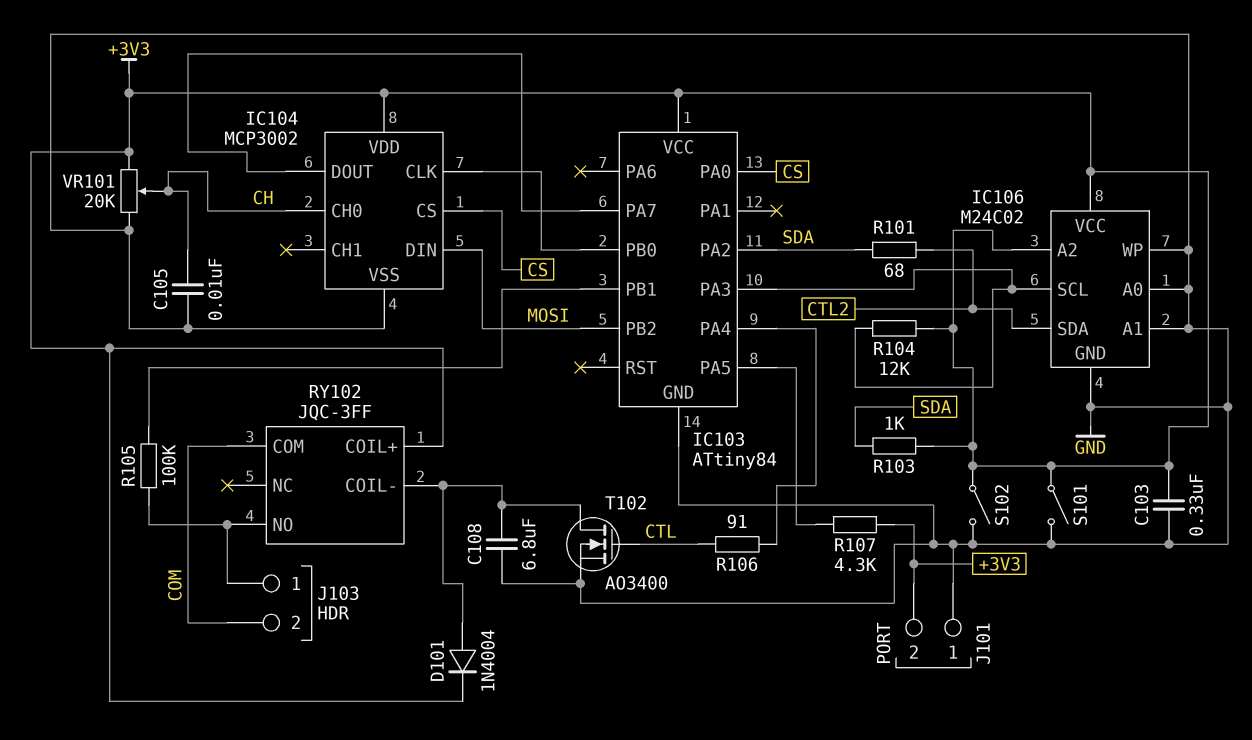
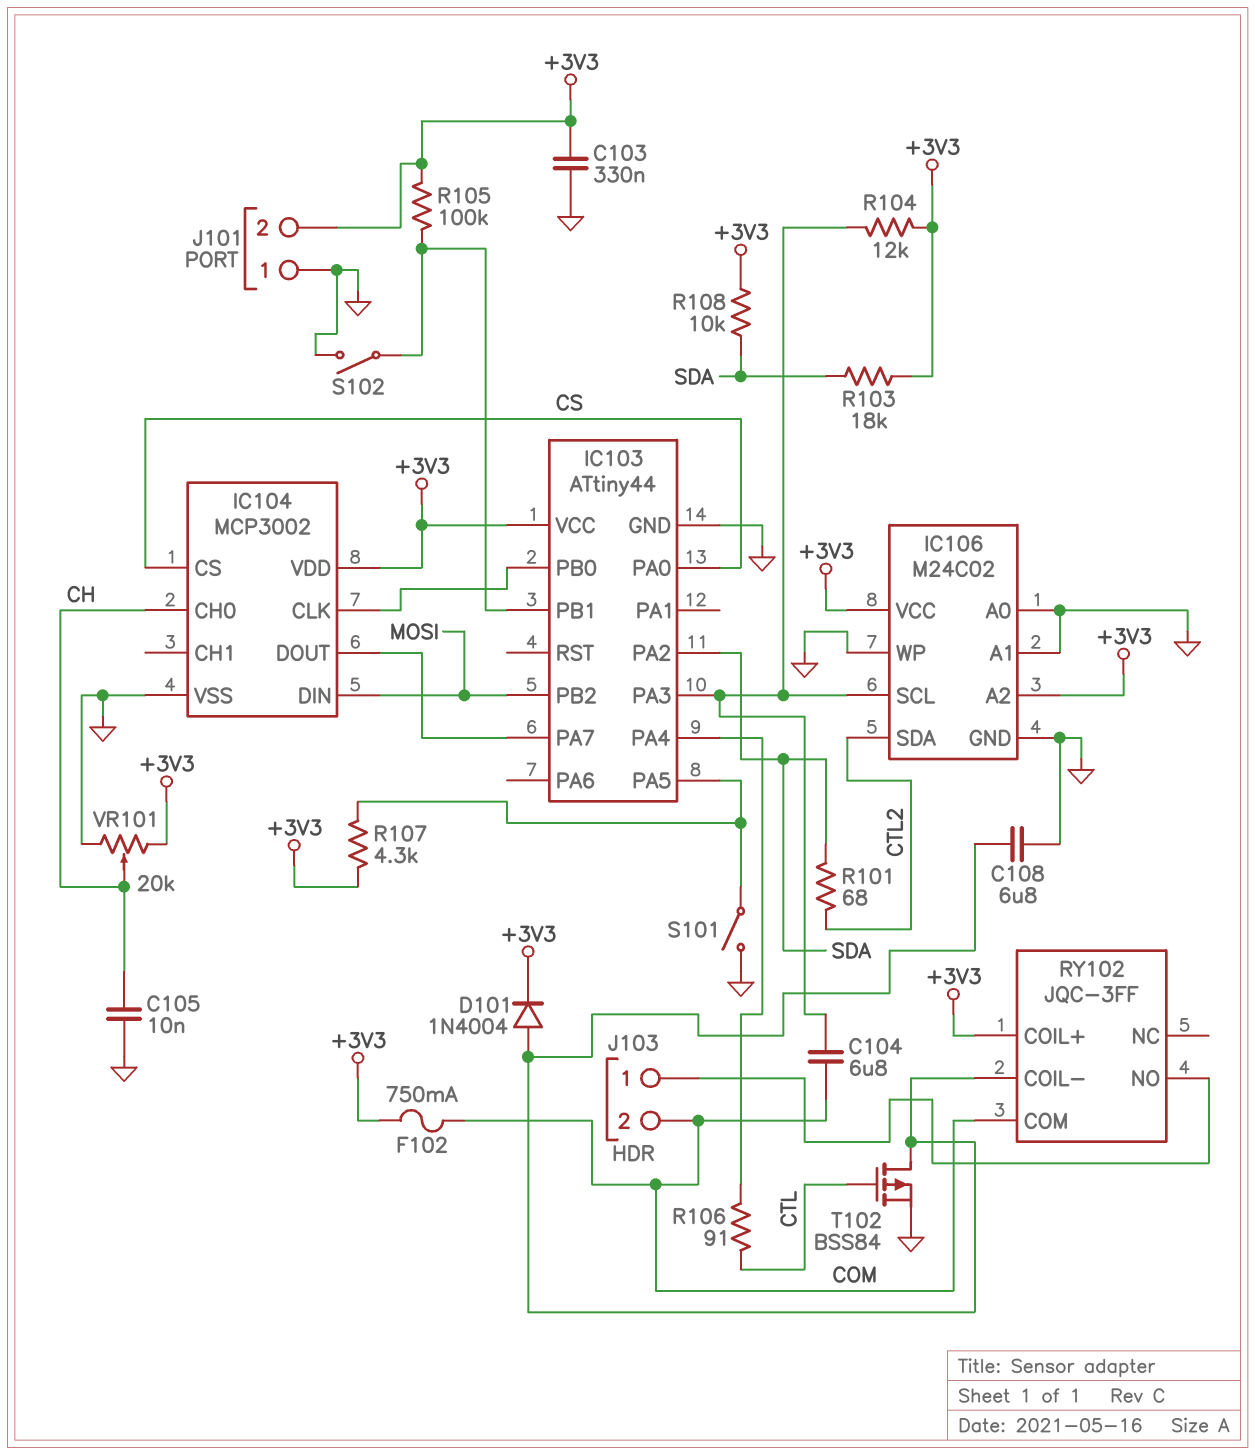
C104: none -> 6.8uF (COM, IC103/PA3)
F102: none -> 750mA (+3V3, COM)
IC103: ATtiny84 -> ATtiny44
R103: 1k (+3V3, SDA) -> 18k (+3V3, SDA)
R105: 100k (IC103/PB1, J103/1) -> 100k (+3V3, IC103/PB1)
R108: none -> 10k (+3V3, SDA)
S101: switch (+3V3, GND) -> switch (GND, IC103/PA5)
S102: switch (+3V3, GND) -> switch (GND, IC103/PB1)
T102: NMOS AO3400 (G CTL, D RY102/COIL-, S GND) -> PMOS BSS84 (G CTL, D RY102/COIL-, S GND)

